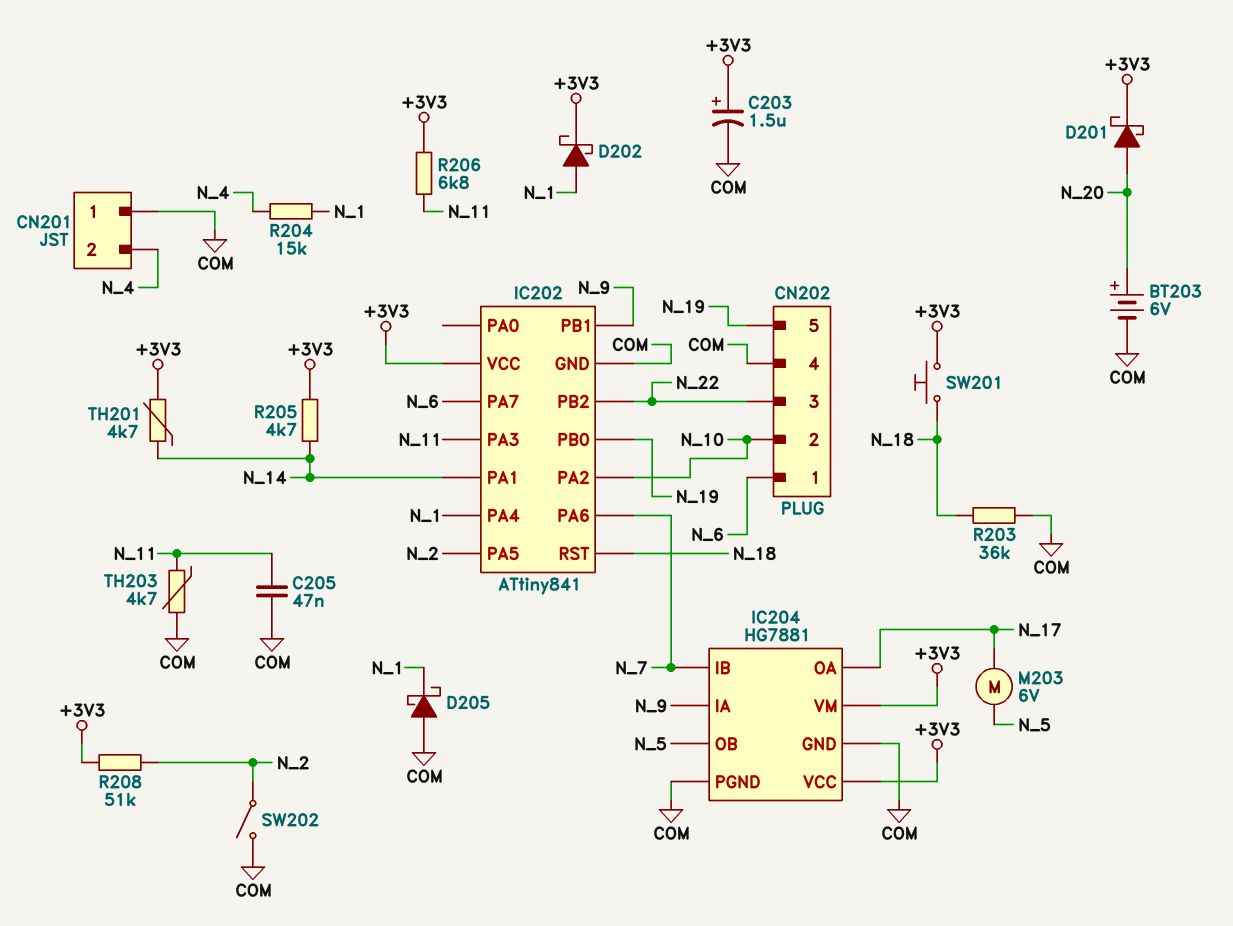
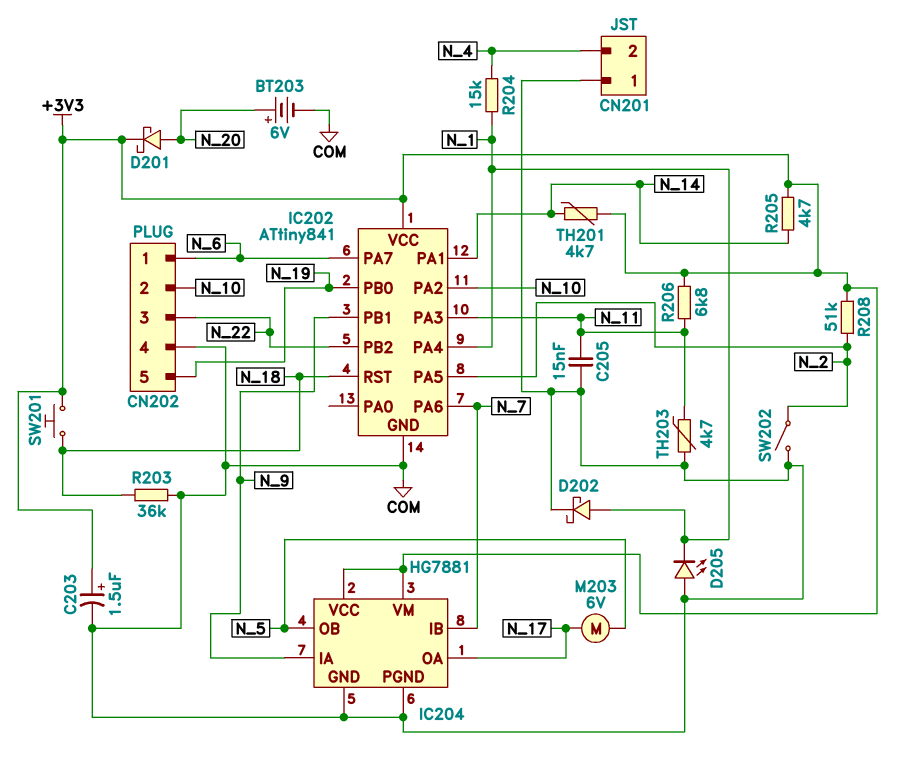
C205: 47nF (COM, N_11) -> 15nF (COM, N_11)
D202: schottky (A N_1, K +3V3) -> schottky (A N_1, K COM)
D205: schottky (A COM, K N_1) -> LED (A COM, K N_1)

